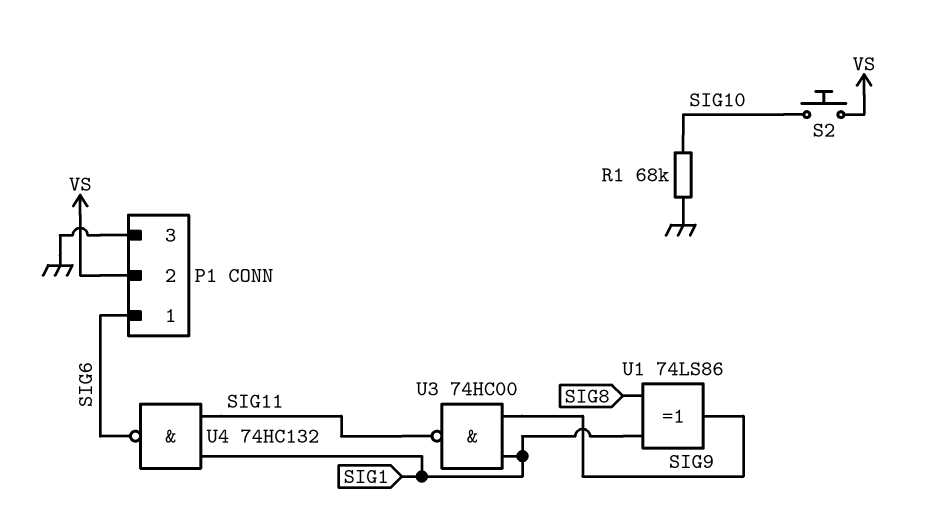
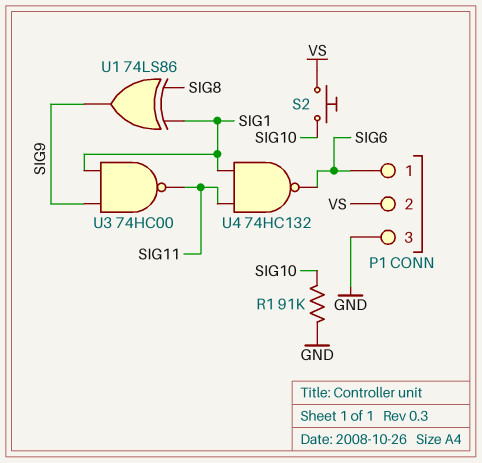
R1: 68k (GND, SIG10) -> 91k (GND, SIG10)

